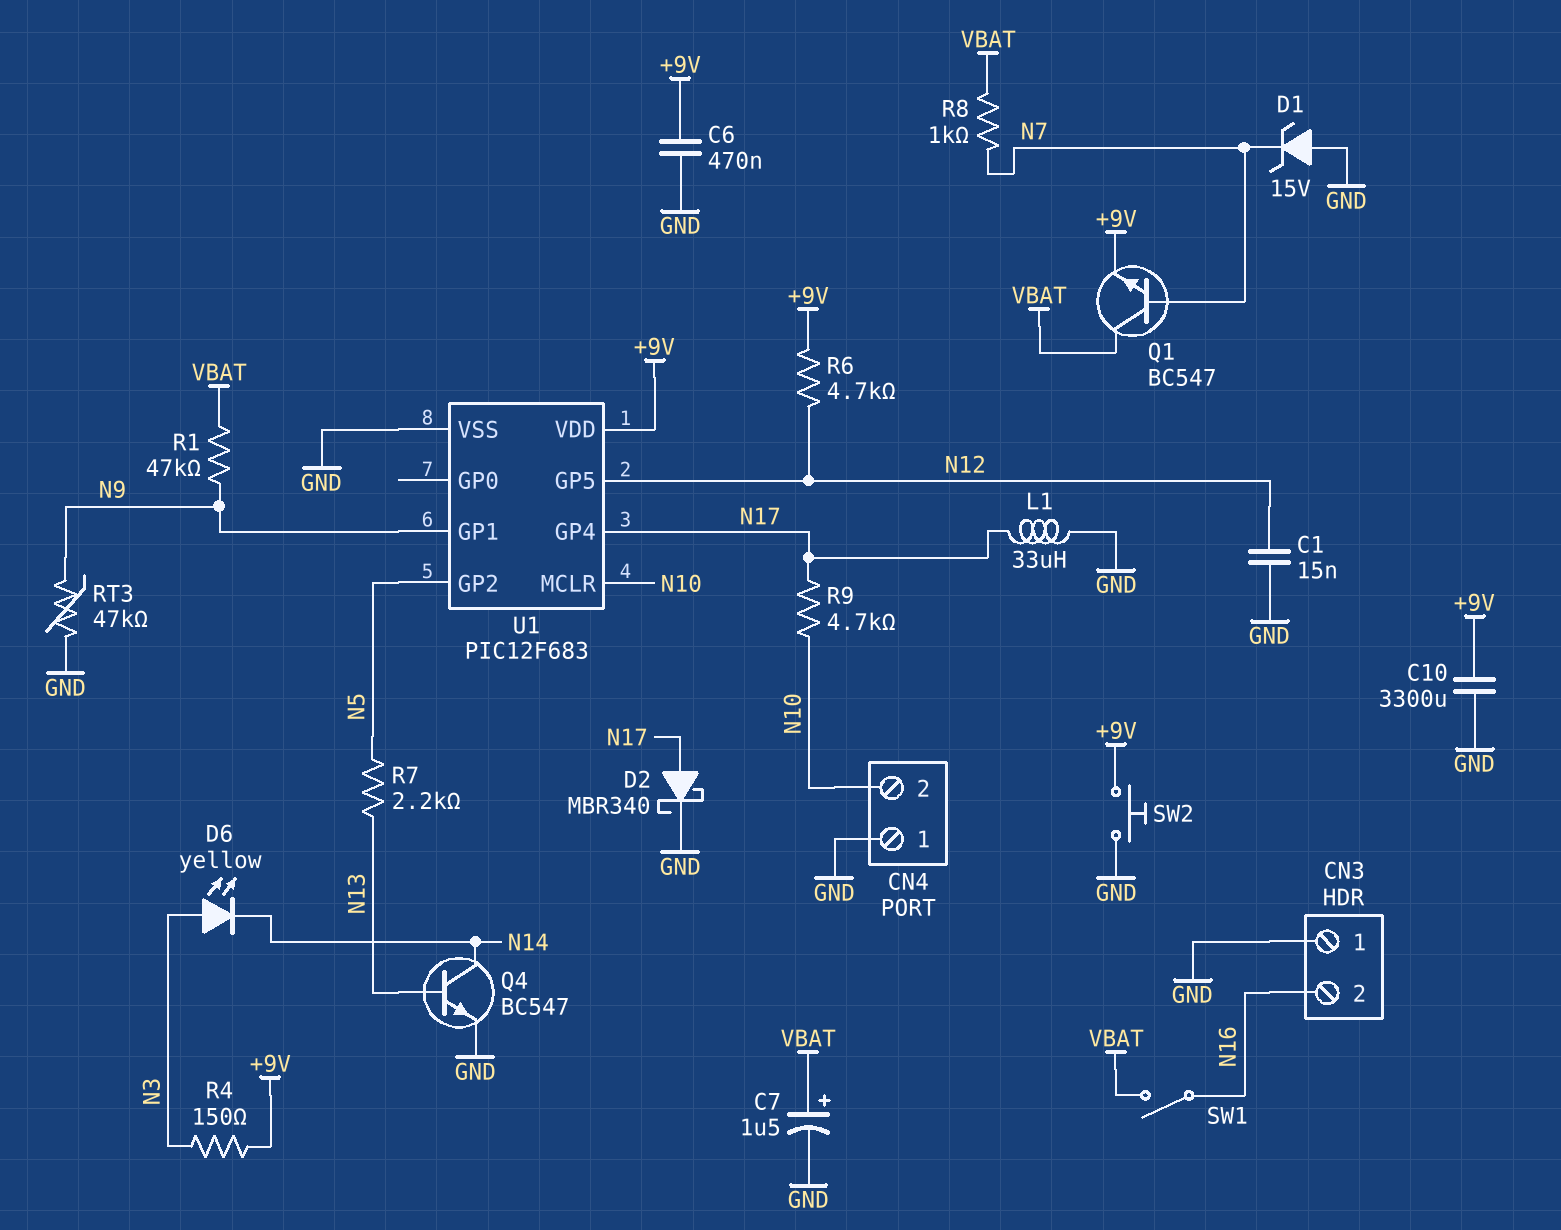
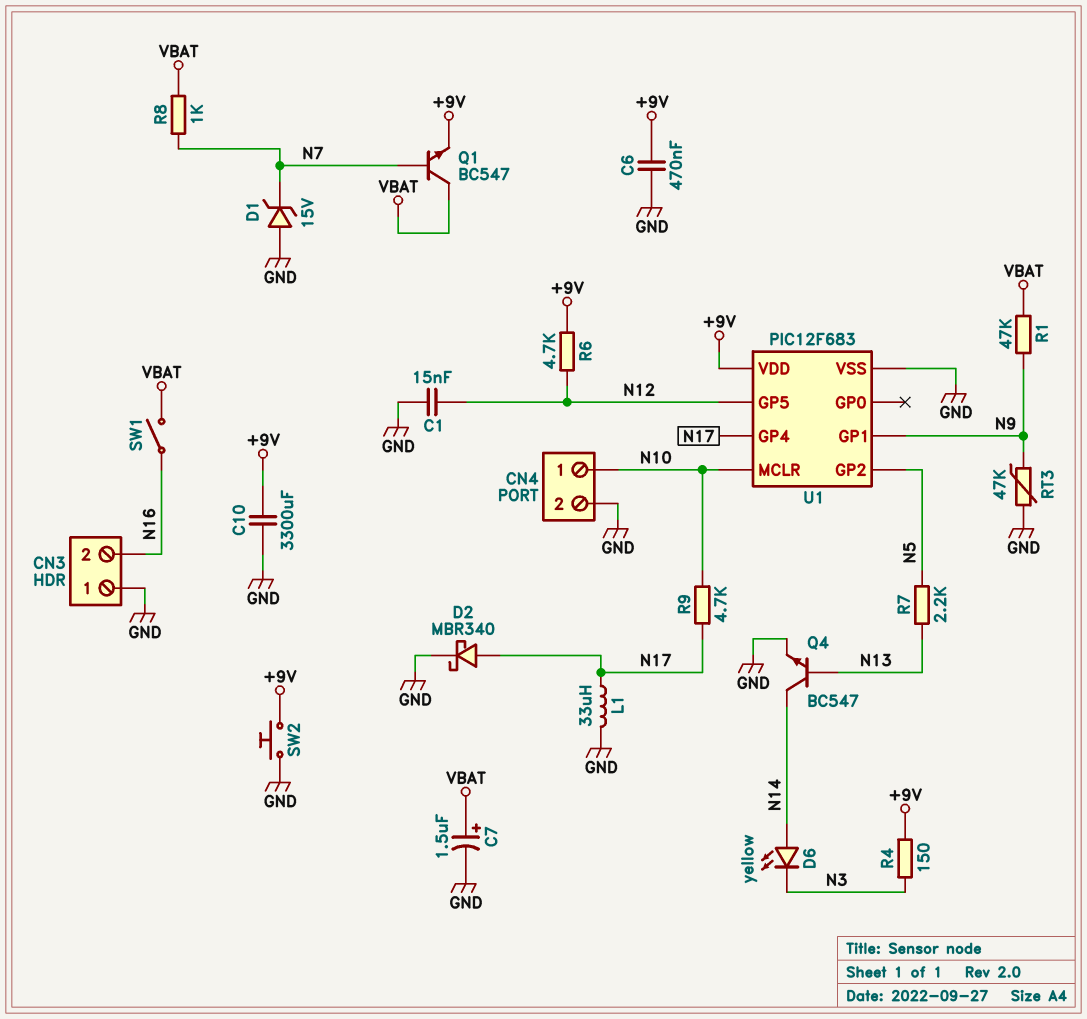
CN4 pin 1: GND -> N10
CN4 pin 2: N10 -> GND
D6: LED yellow (A N3, K N14) -> LED yellow (A N14, K N3)

